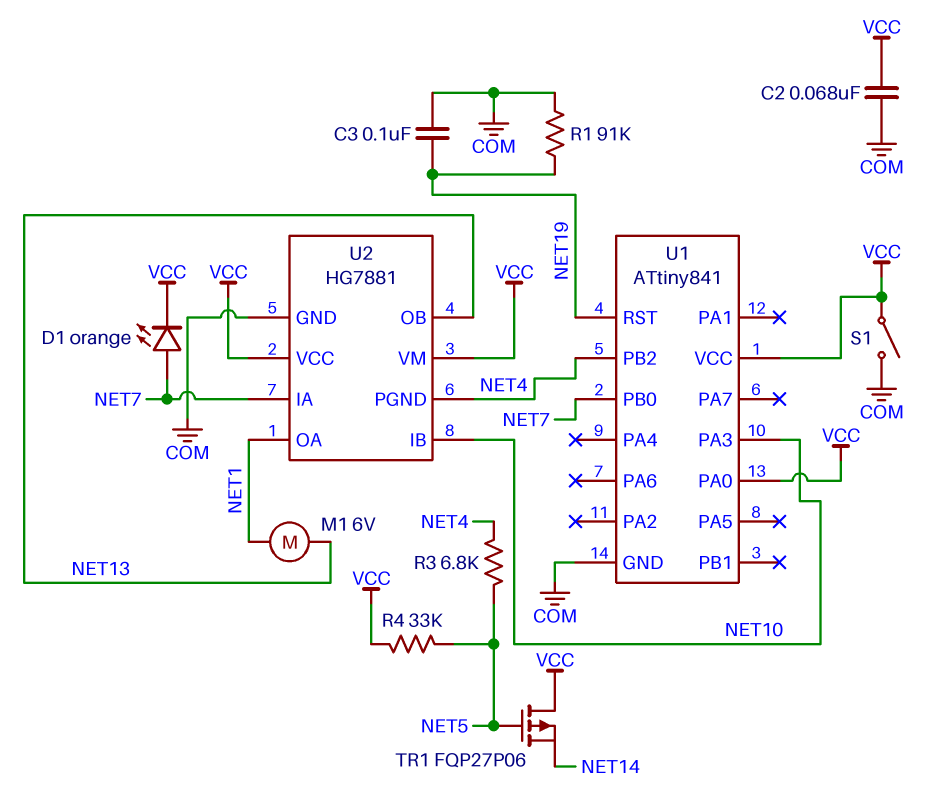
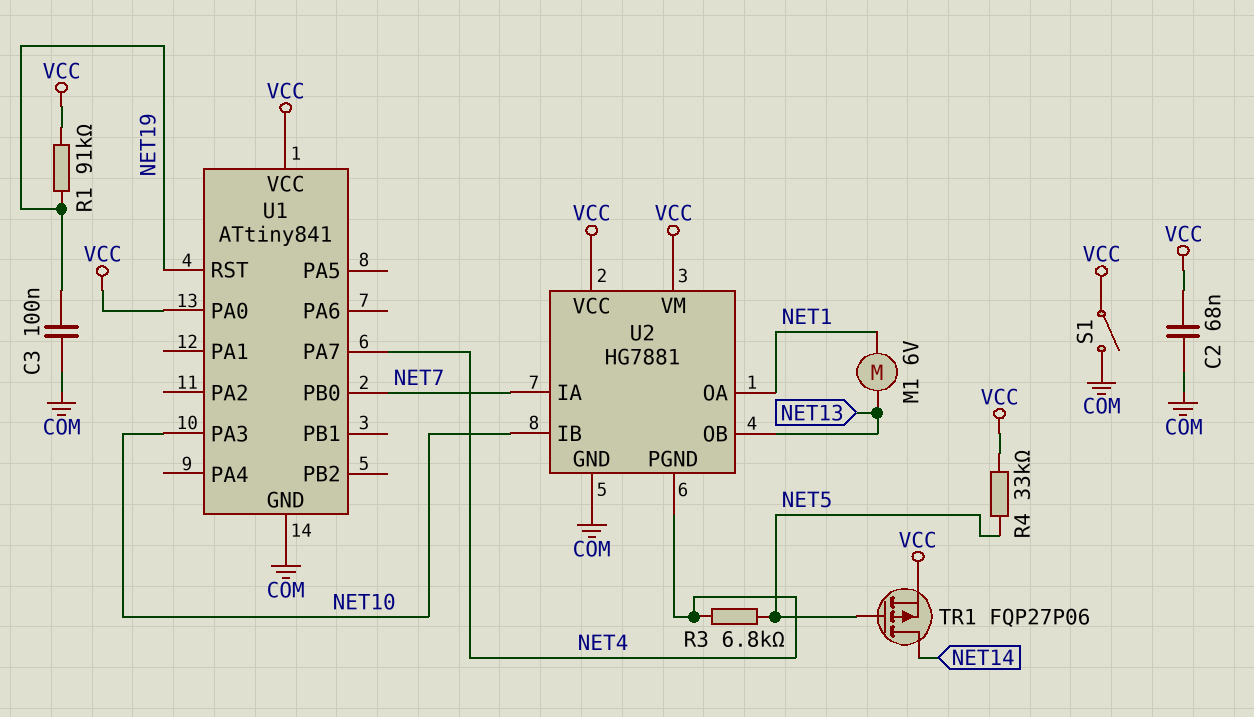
D1: LED orange (A NET7, K VCC) -> none
R1: 91k (COM, NET19) -> 91k (NET19, VCC)
TR1: PMOS FQP27P06 (G NET5, D VCC, S NET14) -> PMOS FQP27P06 (G NET5, D NET14, S VCC)
U1 pin PA7: none -> NET4
U1 pin PB2: NET4 -> none

